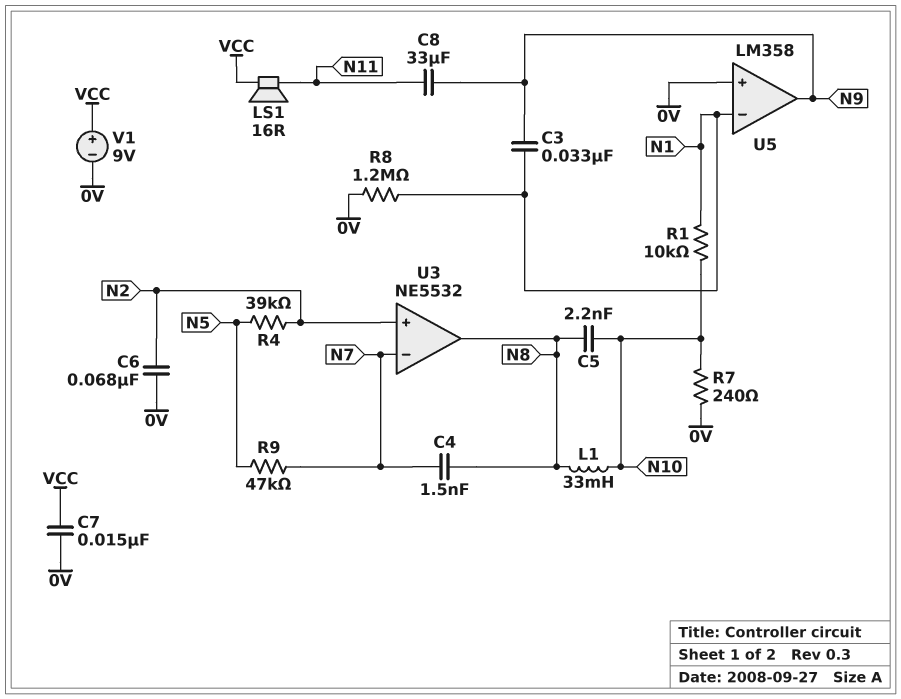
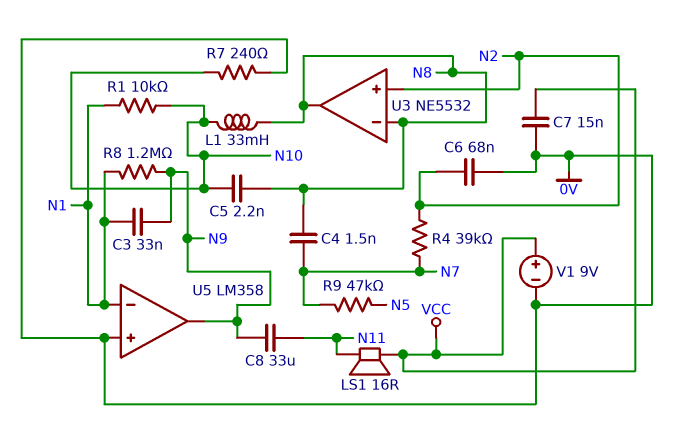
R4: 39k (N2, N5) -> 39k (N2, N7)
R8: 1.2M (0V, N1) -> 1.2M (N1, N9)
U3 pin in-: N7 -> N8

